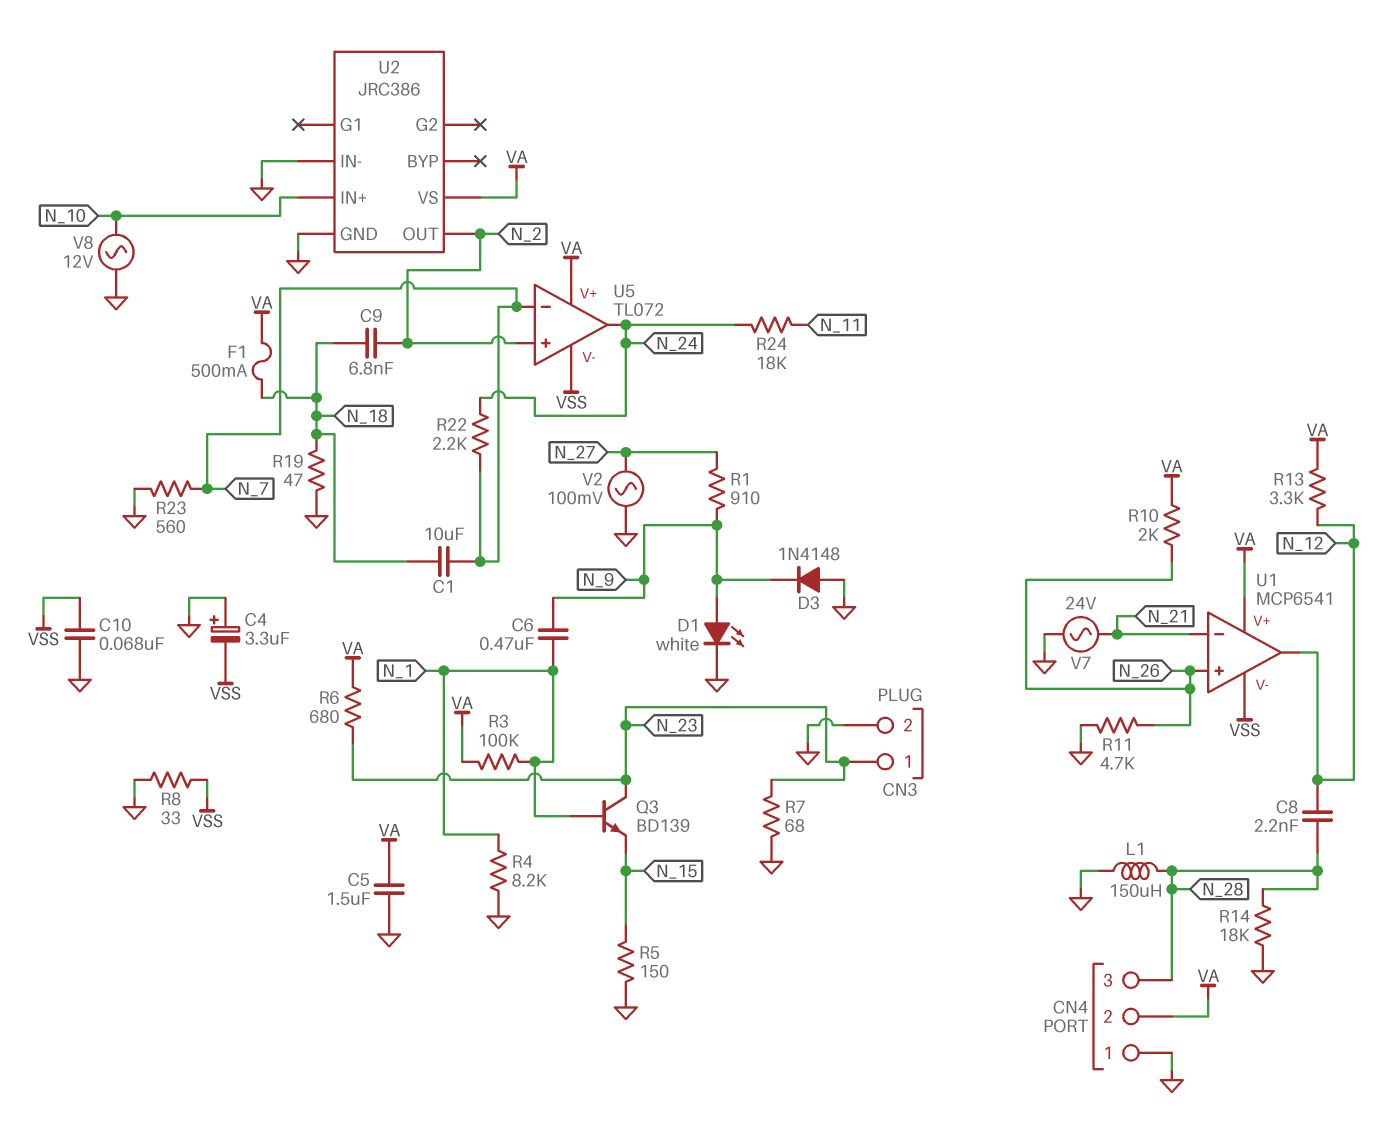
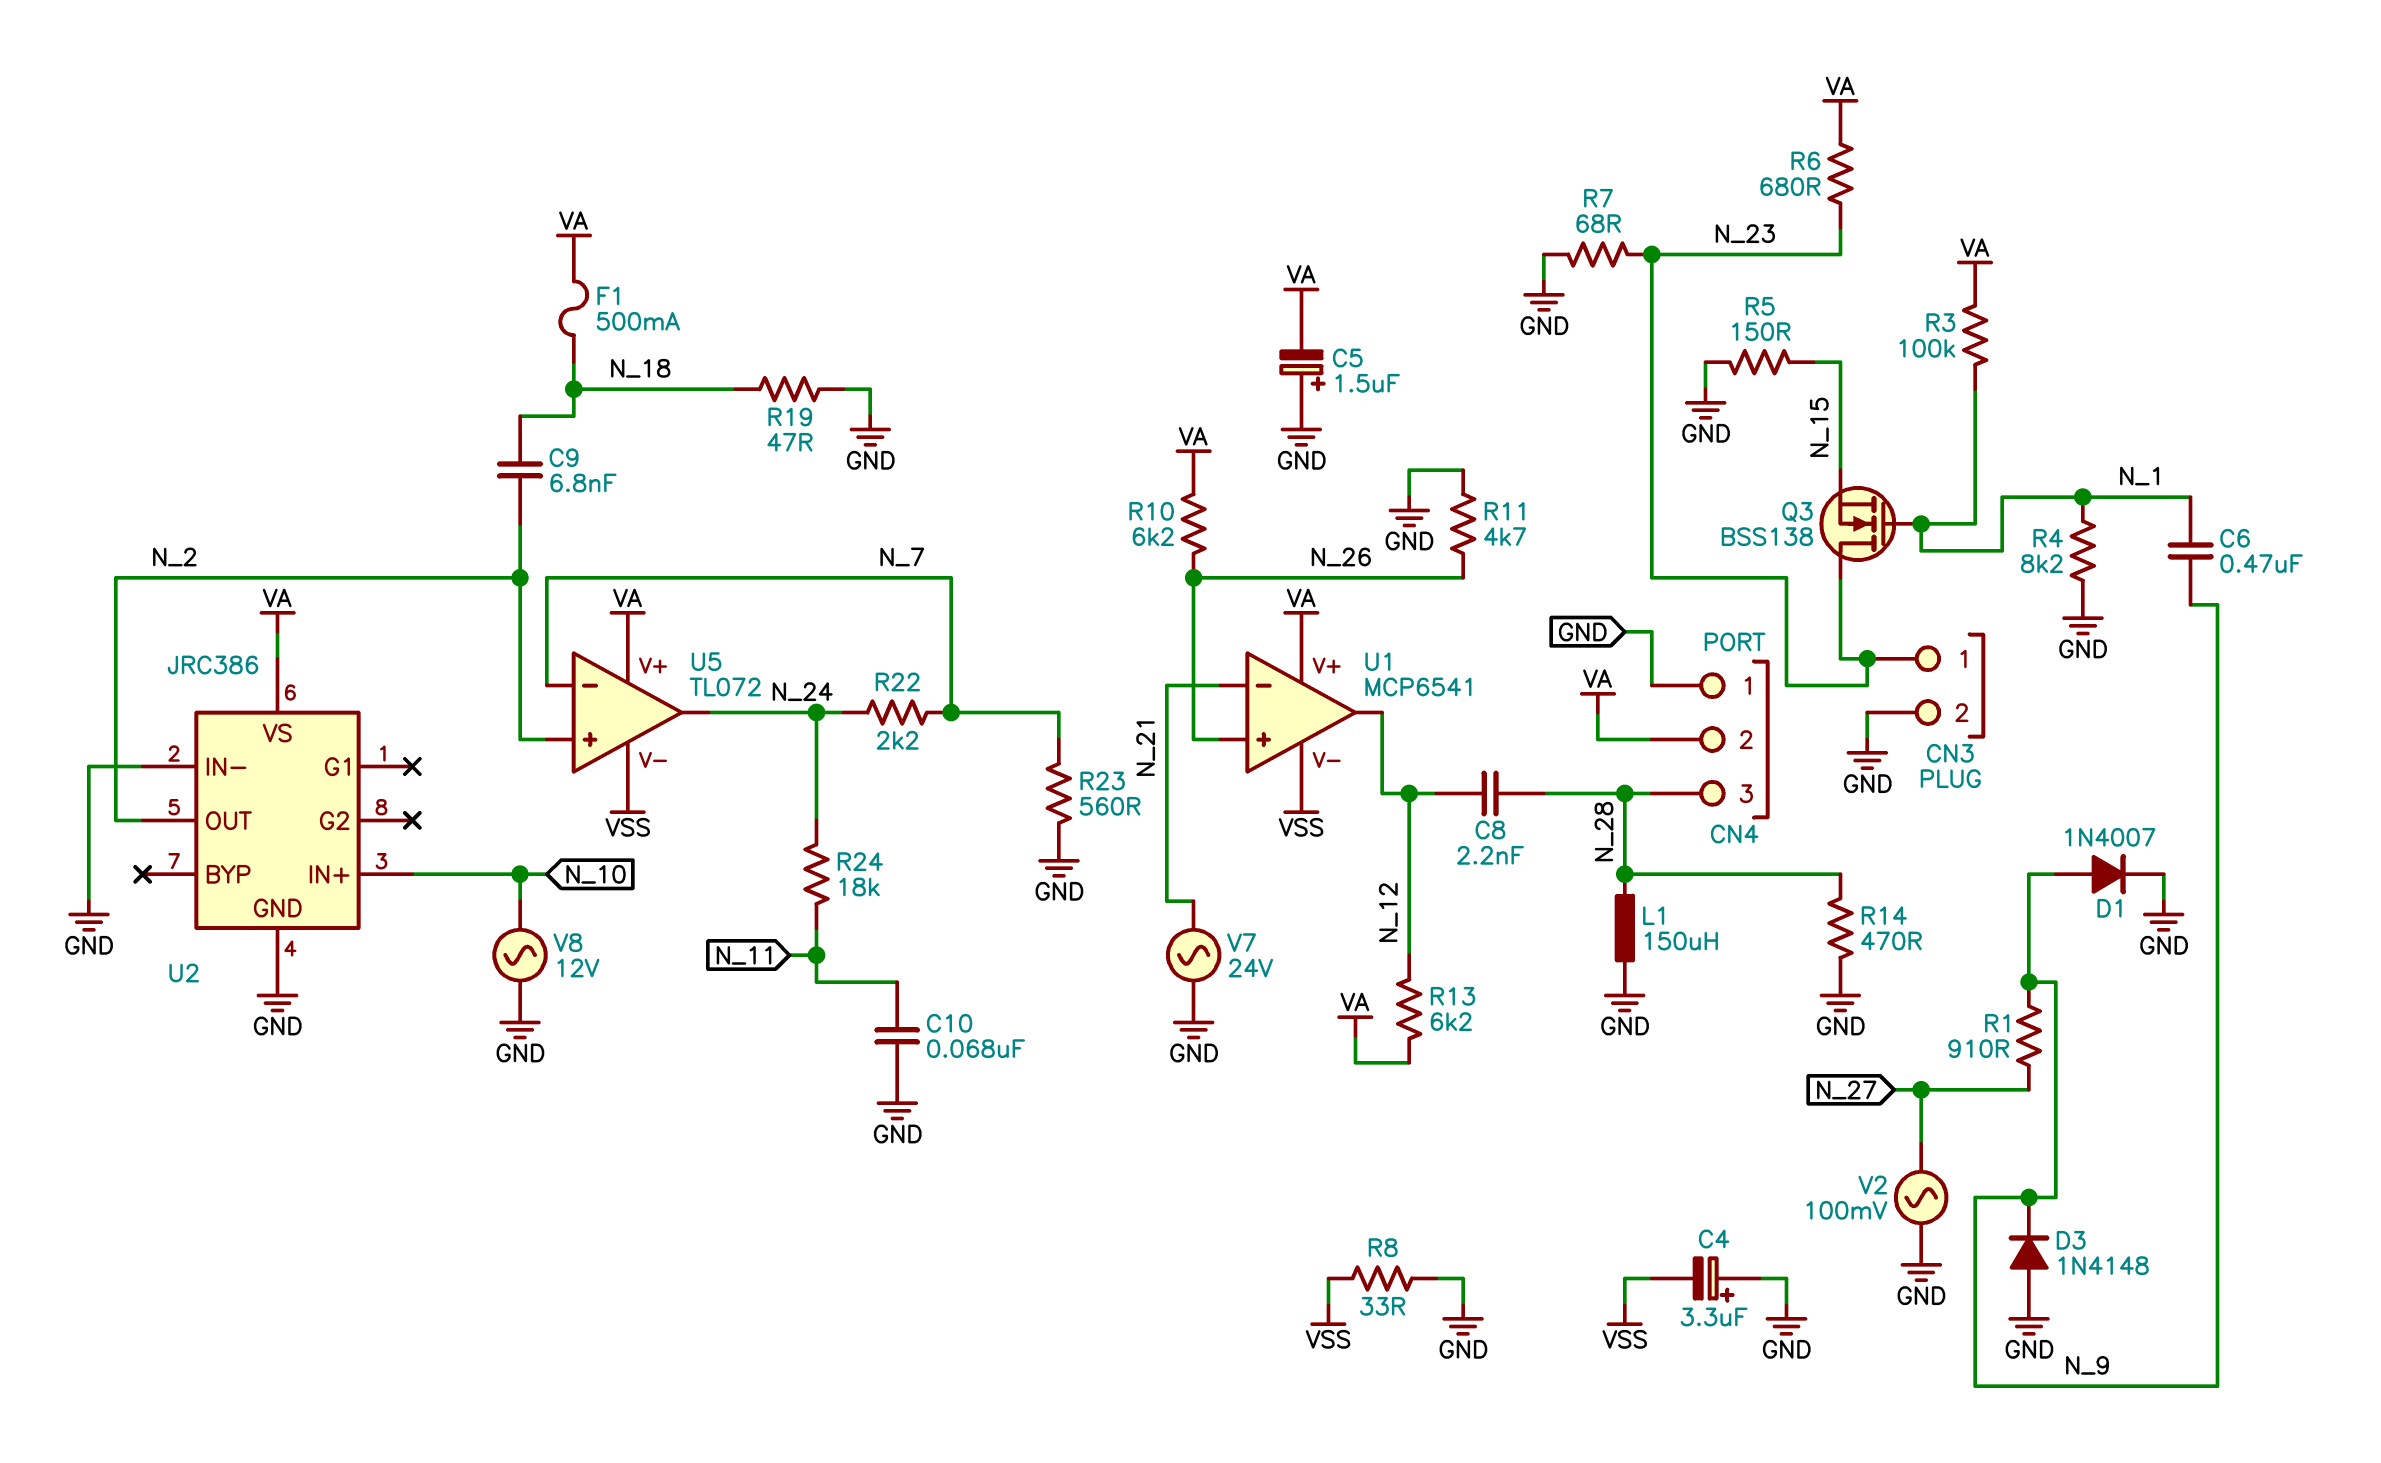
C1: 10uF (N_7, N_18) -> none
C5: 1.5uF (GND, VA) -> 1.5uF (plus GND, minus VA)
C10: 68nF (GND, VSS) -> 68nF (GND, N_11)
D1: LED white (A N_9, K GND) -> diode 1N4007 (A N_9, K GND)
Q3: NPN BD139 (B N_1, C N_23, E N_15) -> NMOS BSS138 (G N_1, D N_23, S N_15)
R10: 2k (N_26, VA) -> 6.2k (N_26, VA)
R13: 3.3k (N_12, VA) -> 6.2k (N_12, VA)
R14: 18k (GND, N_28) -> 470 (GND, N_28)

